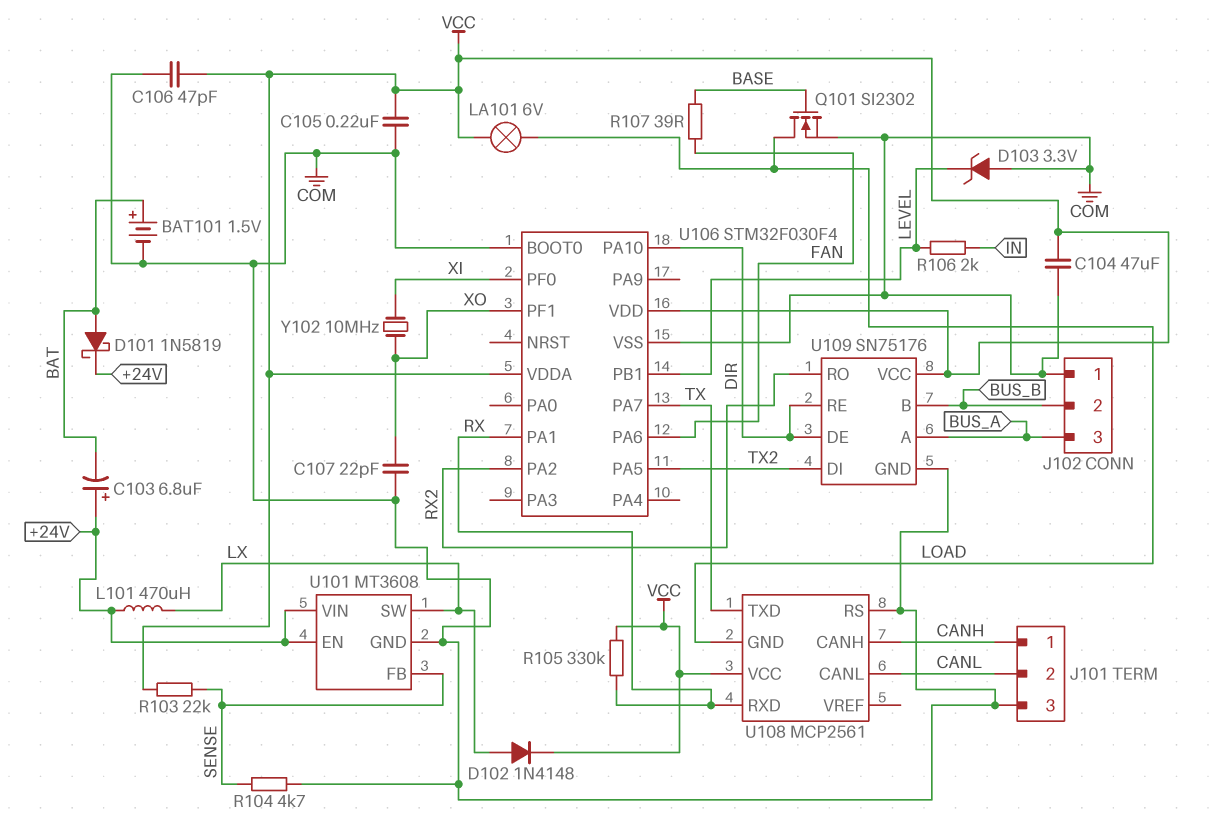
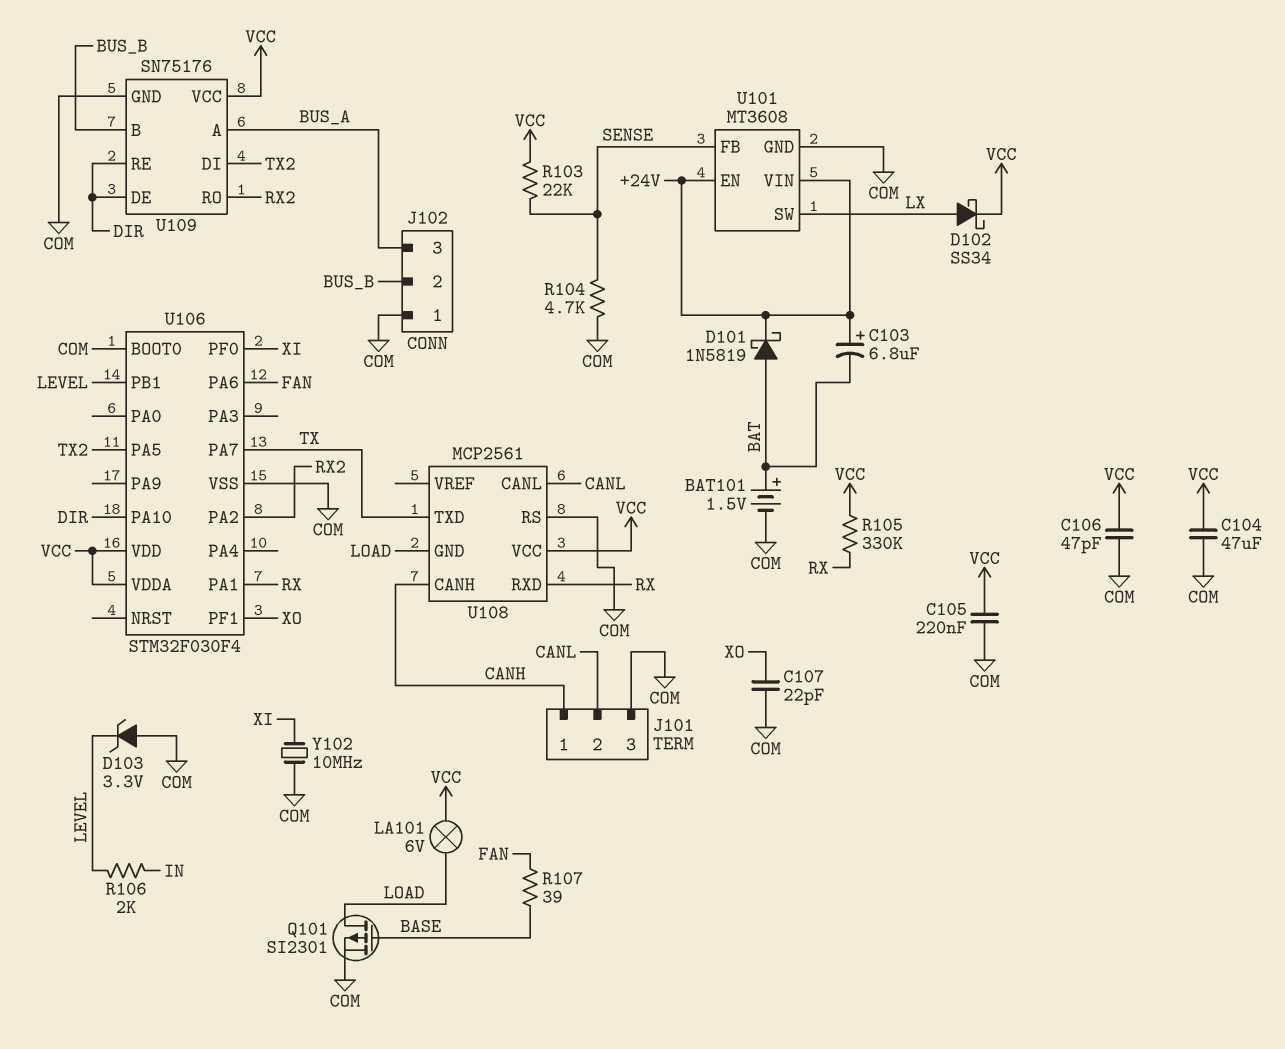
D102: diode 1N4148 (A LX, K VCC) -> schottky SS34 (A LX, K VCC)
L101: 470uH (+24V, LX) -> none
Q101: NMOS SI2302 (G BASE, D LOAD, S COM) -> PMOS SI2301 (G BASE, D LOAD, S COM)
Y102: 10MHz (XI, XO) -> 10MHz (COM, XI)

